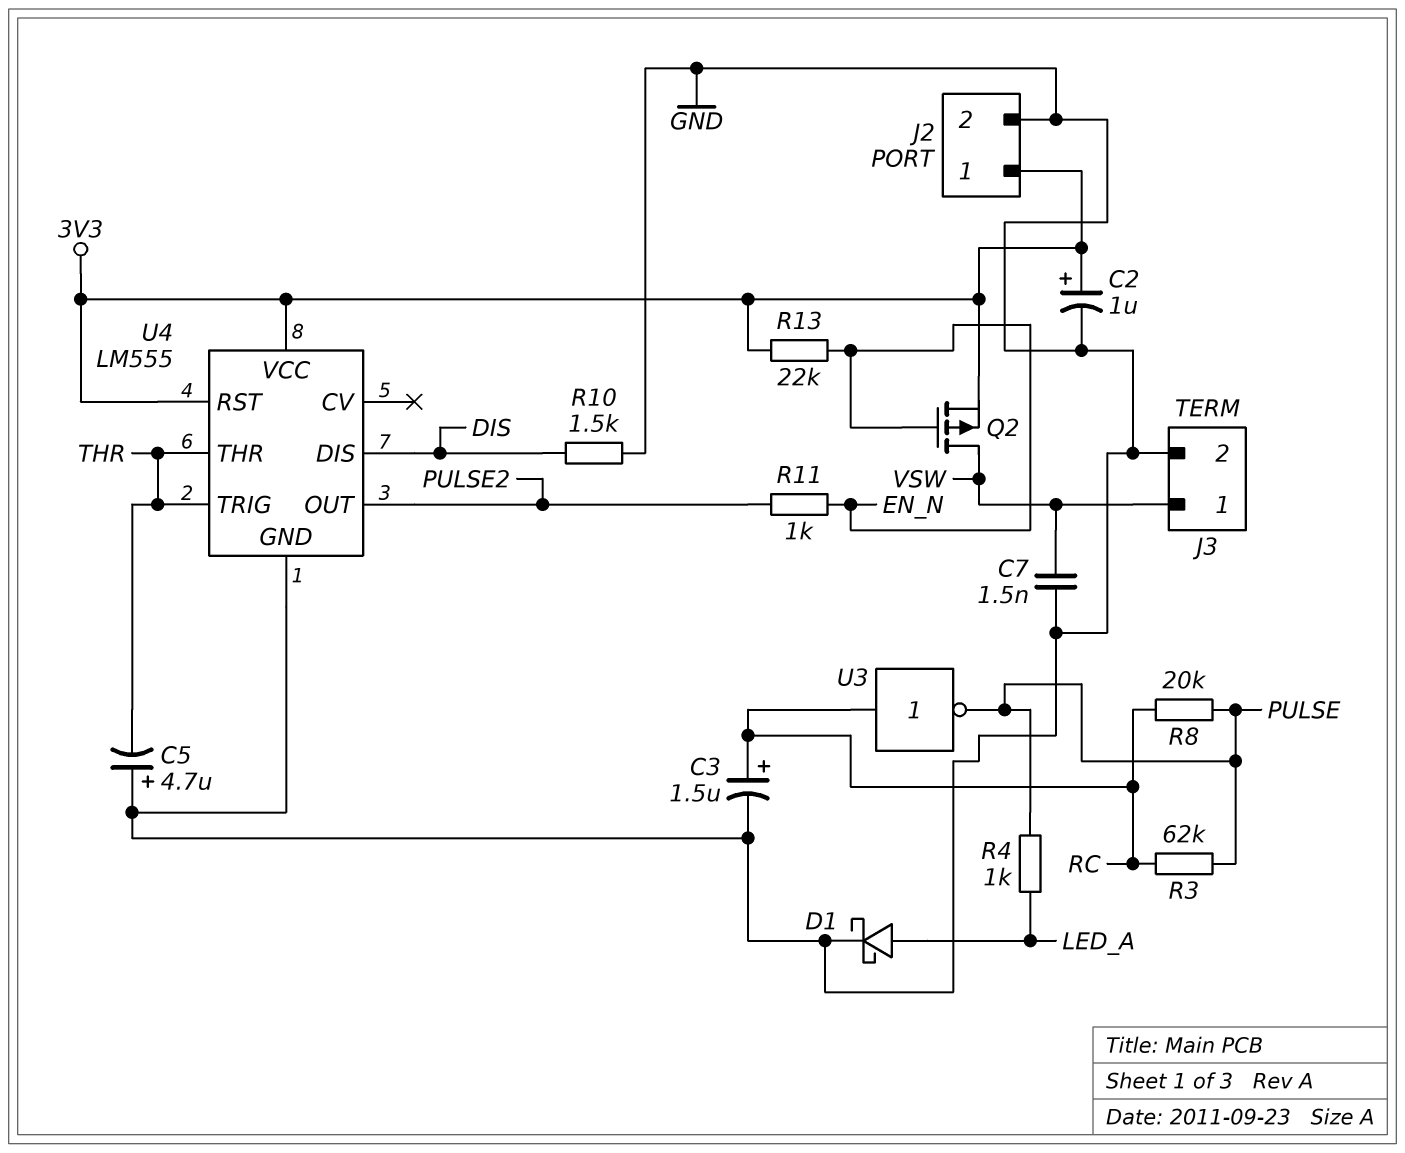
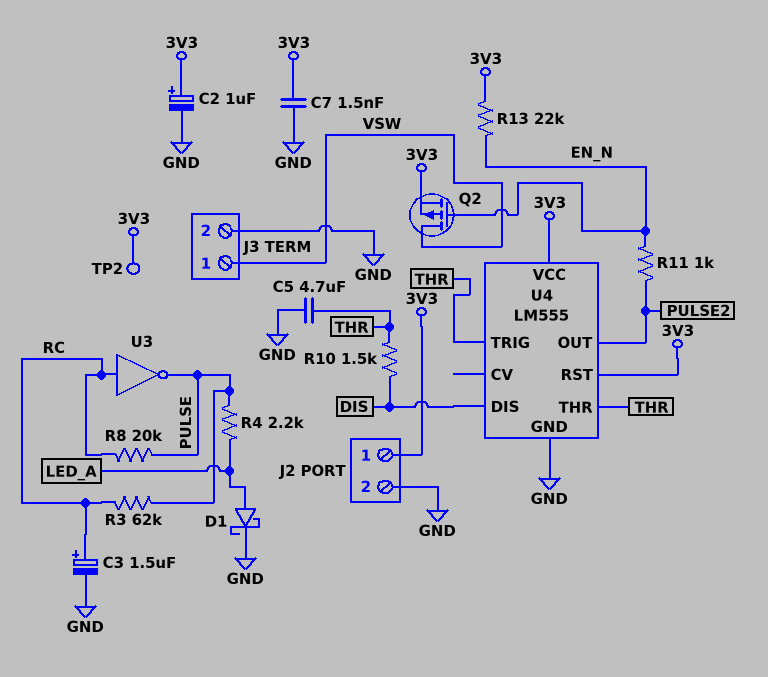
C5: 4.7uF (plus GND, minus THR) -> 4.7uF (GND, THR)
C7: 1.5nF (GND, VSW) -> 1.5nF (3V3, GND)
R4: 1k (LED_A, PULSE) -> 2.2k (LED_A, PULSE)
R10: 1.5k (DIS, GND) -> 1.5k (DIS, THR)
TP2: none -> test point (3V3)

